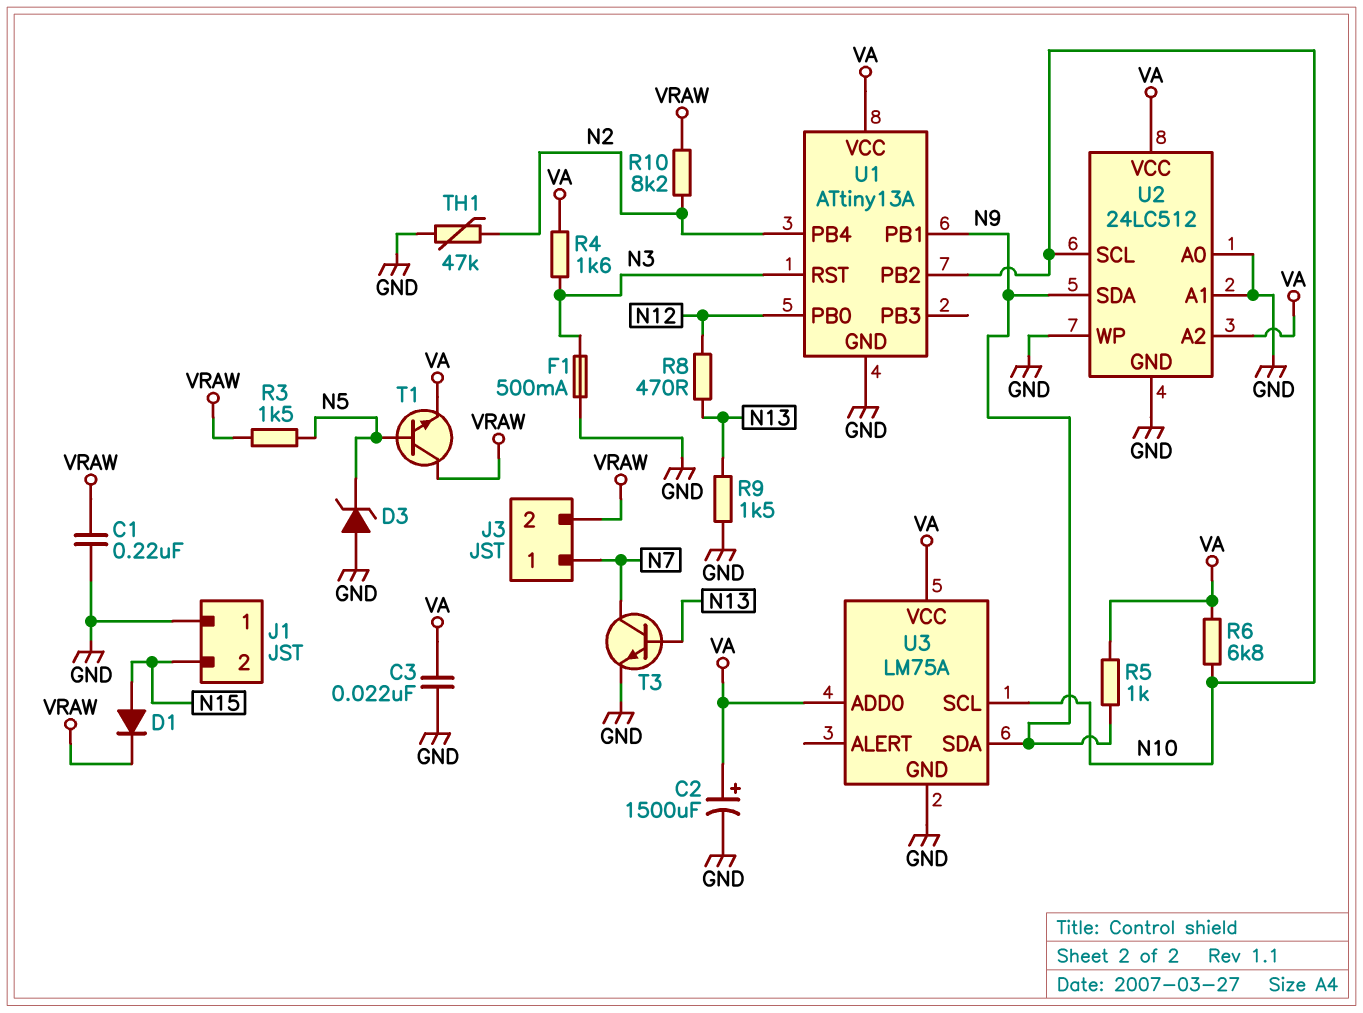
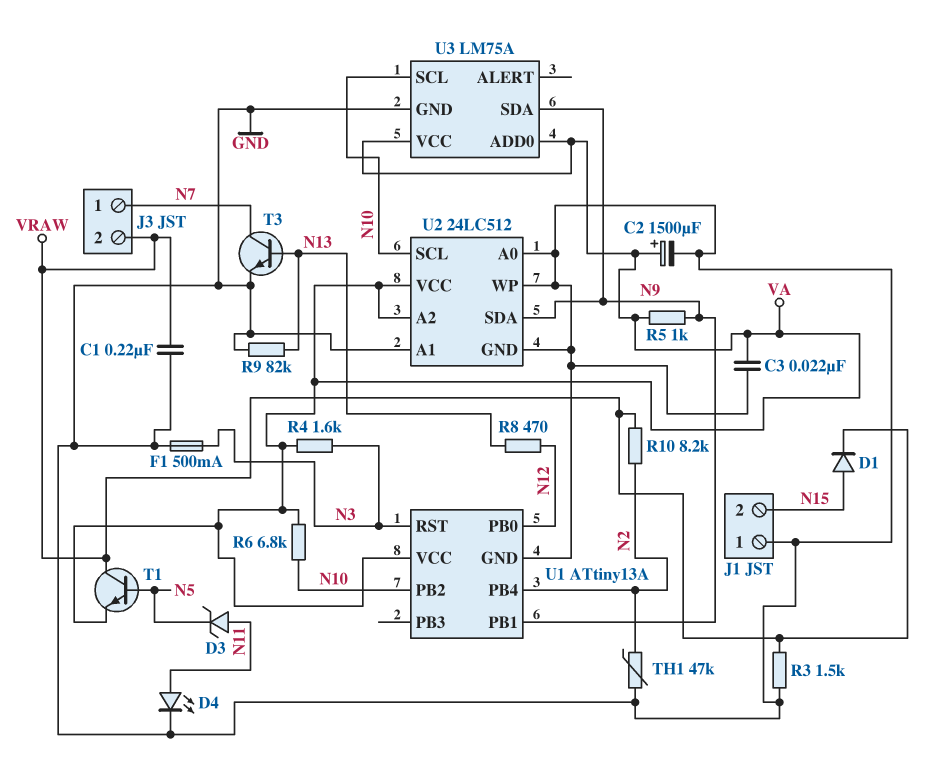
D3: zener (A GND, K N5) -> zener (A N11, K N5)
D4: none -> LED (A N11, K GND)
R3: 1.5k (N5, VRAW) -> 1.5k (GND, VRAW)
R9: 1.5k (GND, N13) -> 82k (GND, N13)

